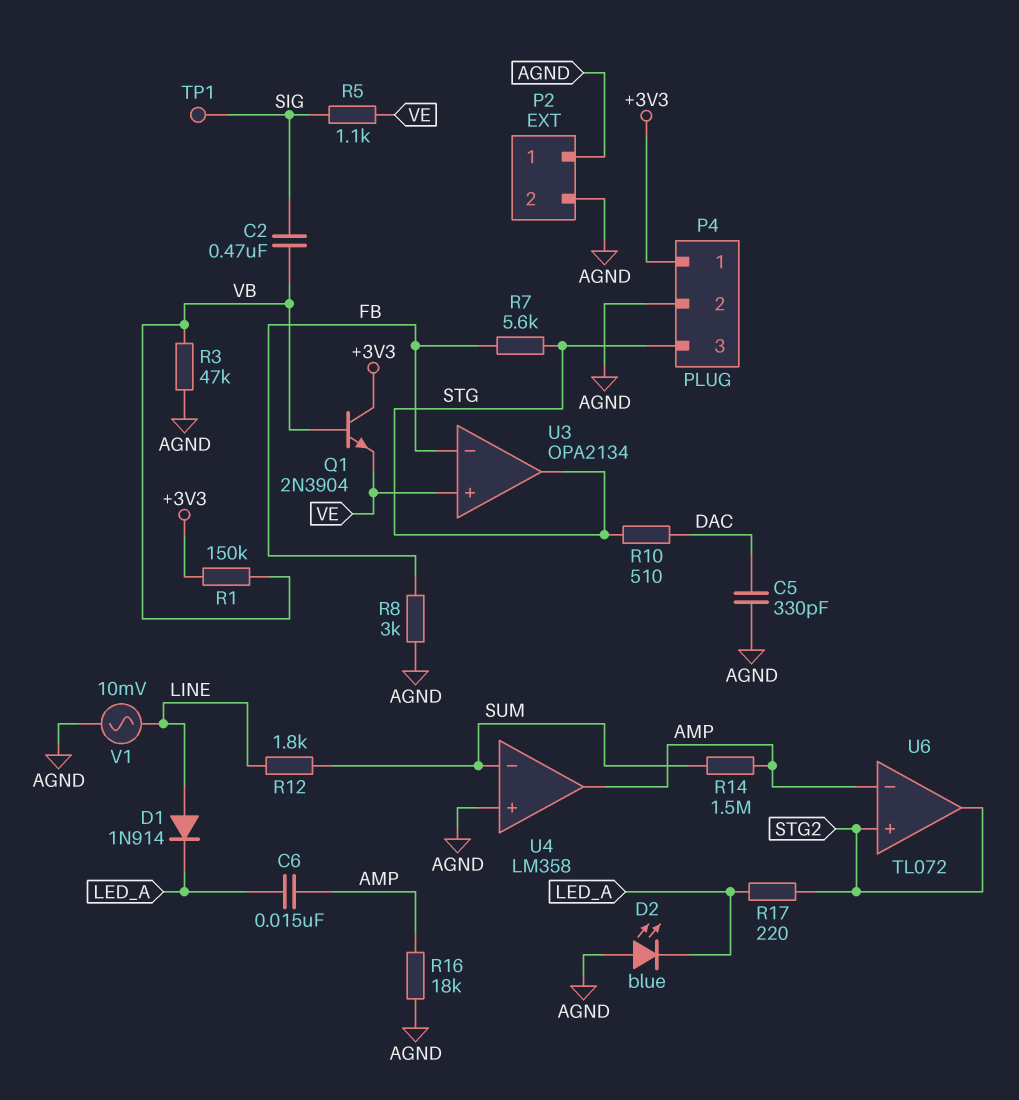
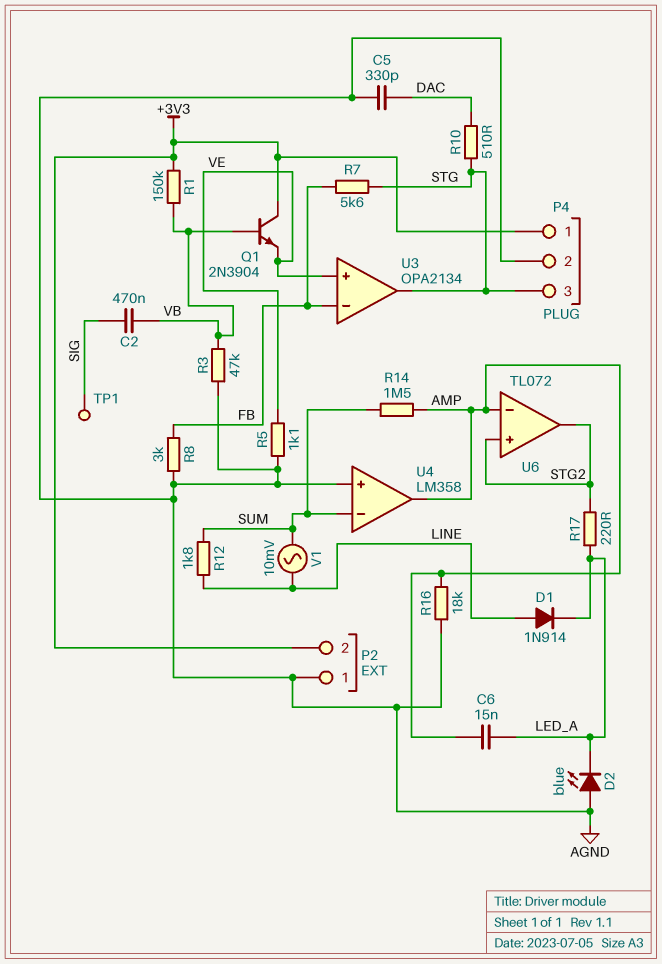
P2 pin 2: AGND -> +3V3
R5: 1.1k (SIG, VE) -> 1.1k (AGND, VE)
V1: AC 10mV (AGND, LINE) -> AC 10mV (LINE, SUM)

